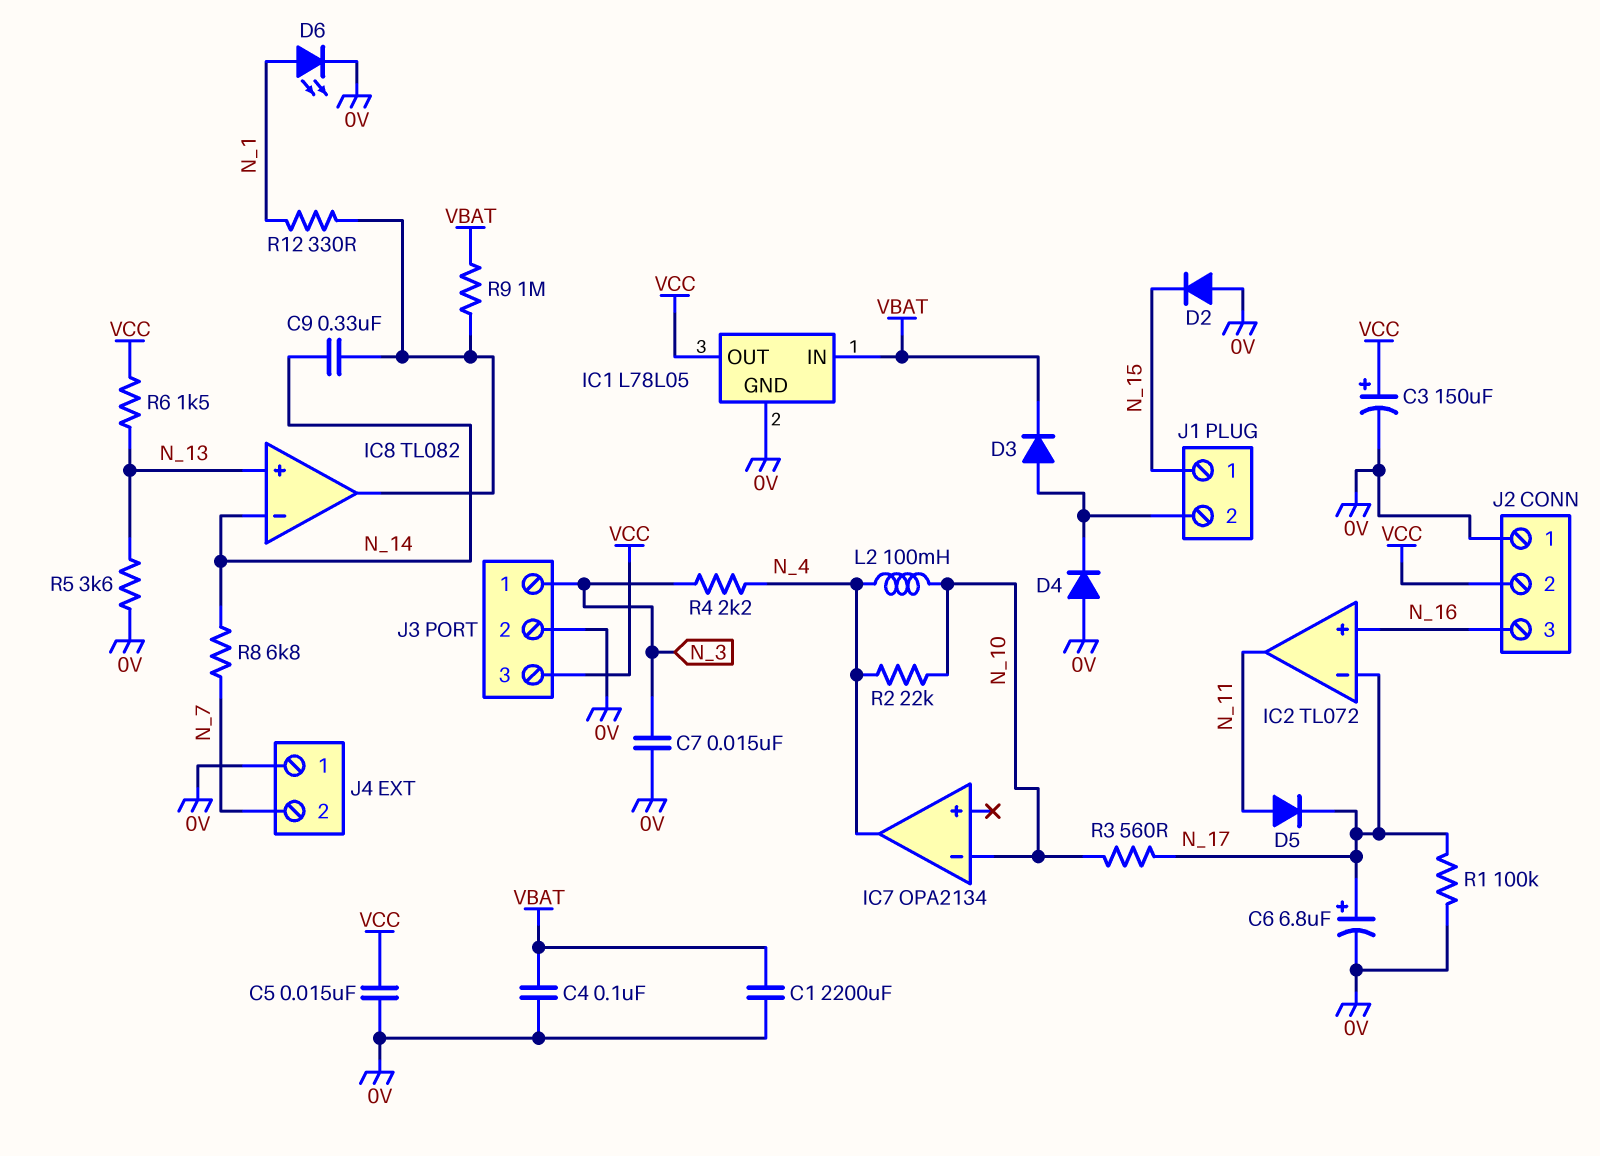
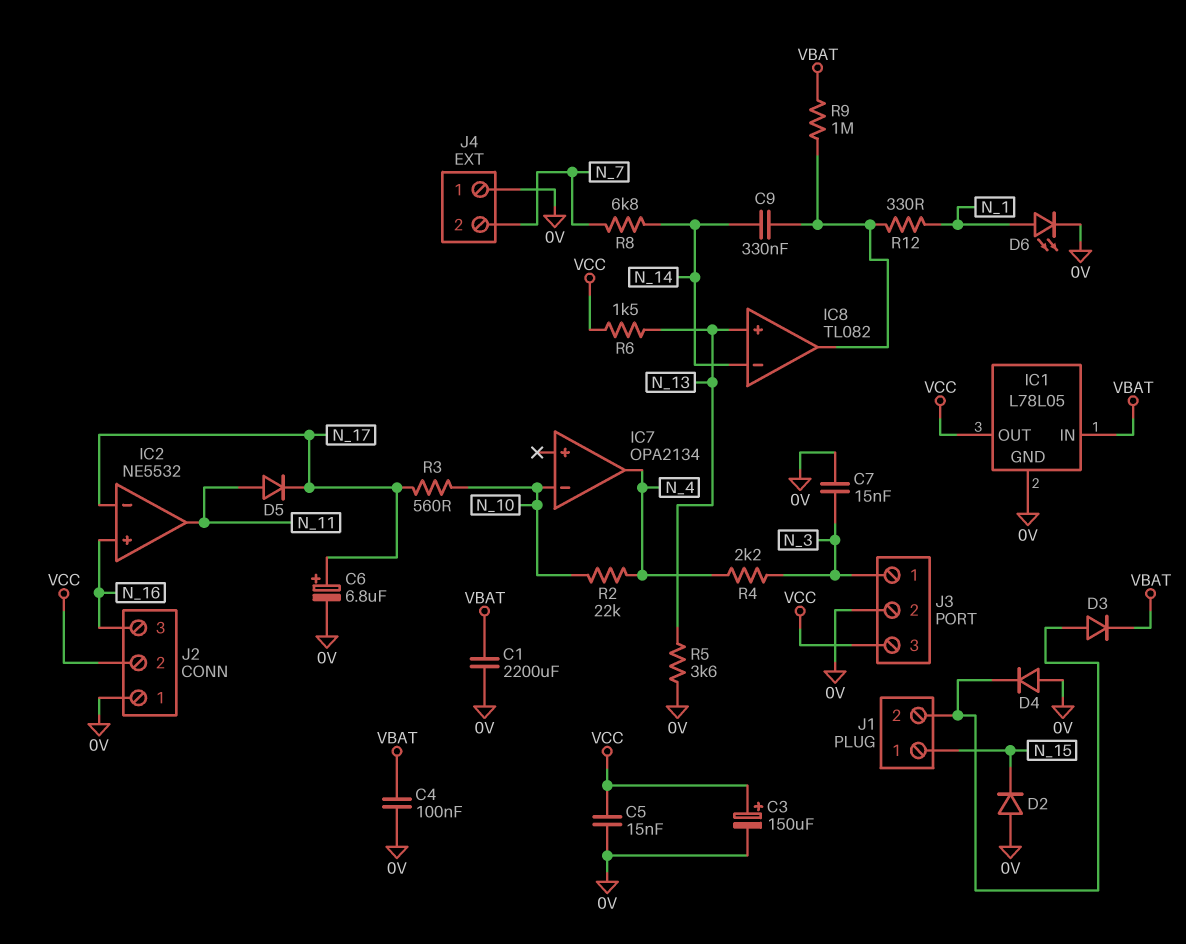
IC2: TL072 -> NE5532
L2: 100mH (N_4, N_10) -> none
R1: 100k (0V, N_17) -> none

